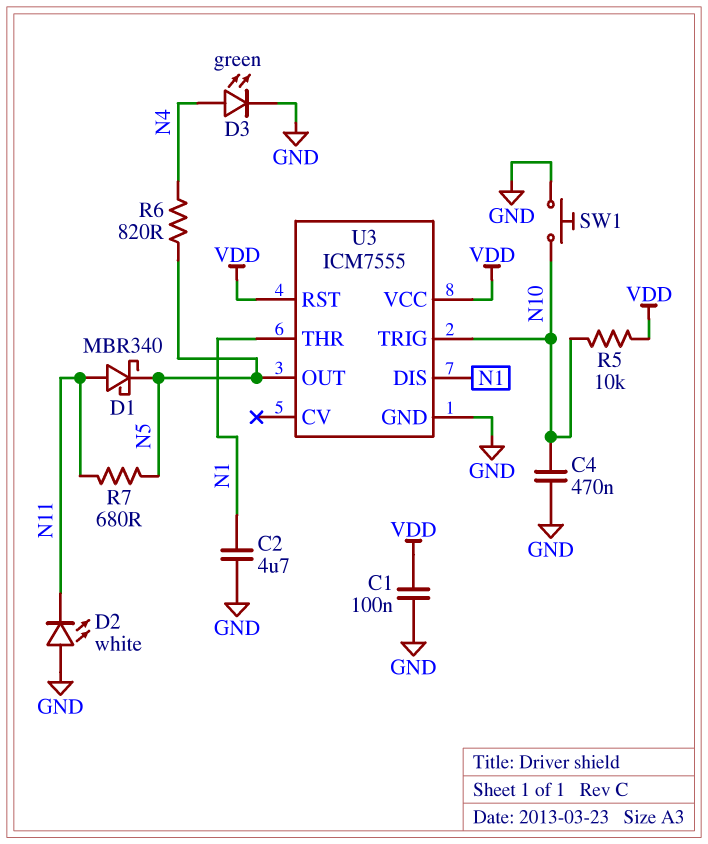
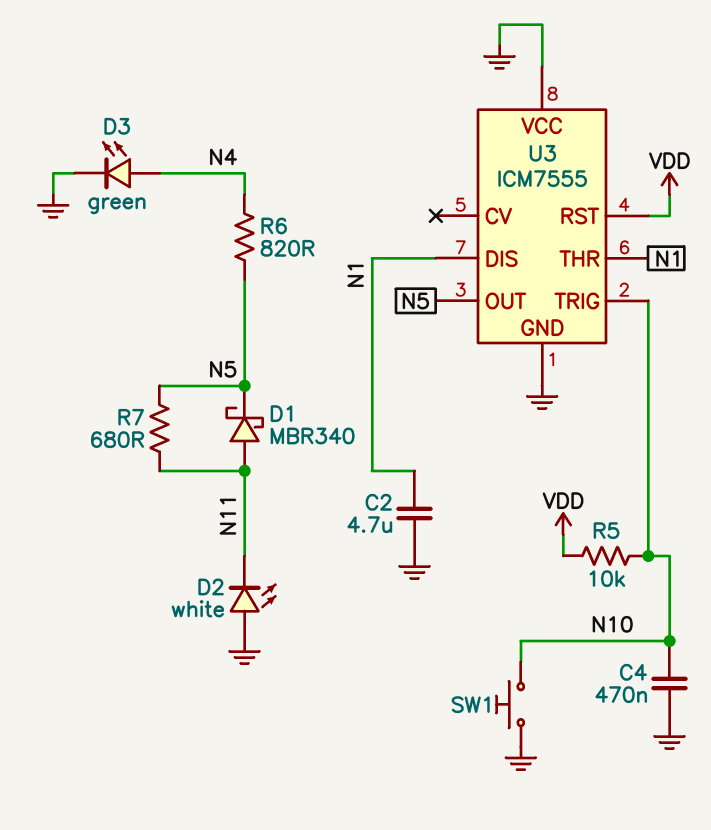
C1: 100nF (GND, VDD) -> none
U3 pin VCC: VDD -> GND

